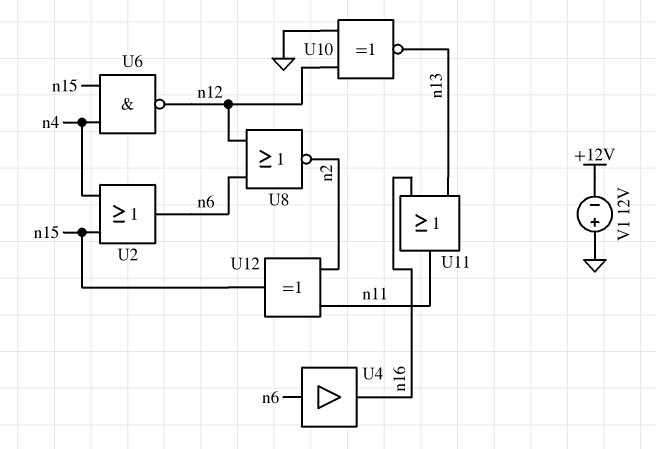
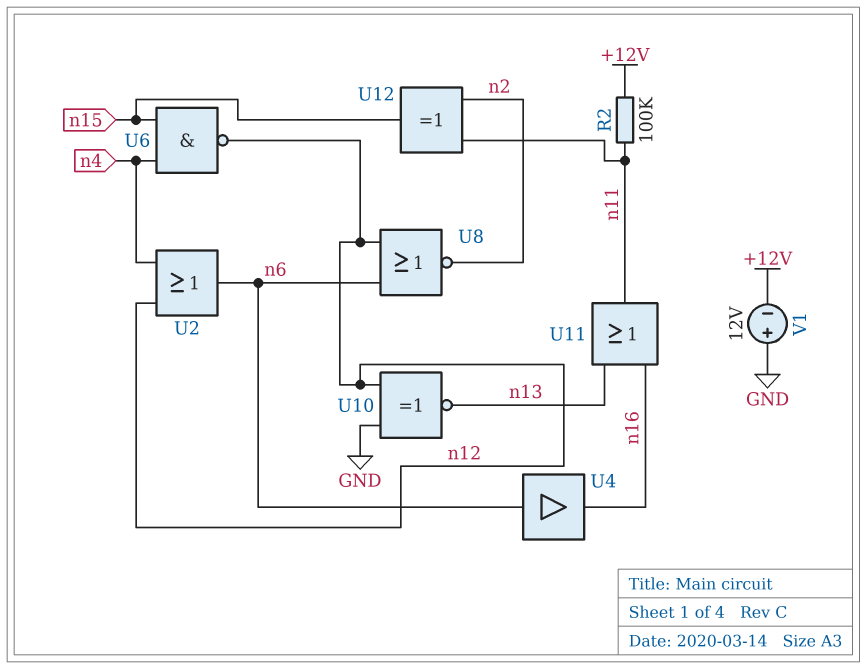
R2: none -> 100k (+12V, n11)
U2: OR (in n4, in n15, out n6) -> OR (in n4, in n12, out n6)

